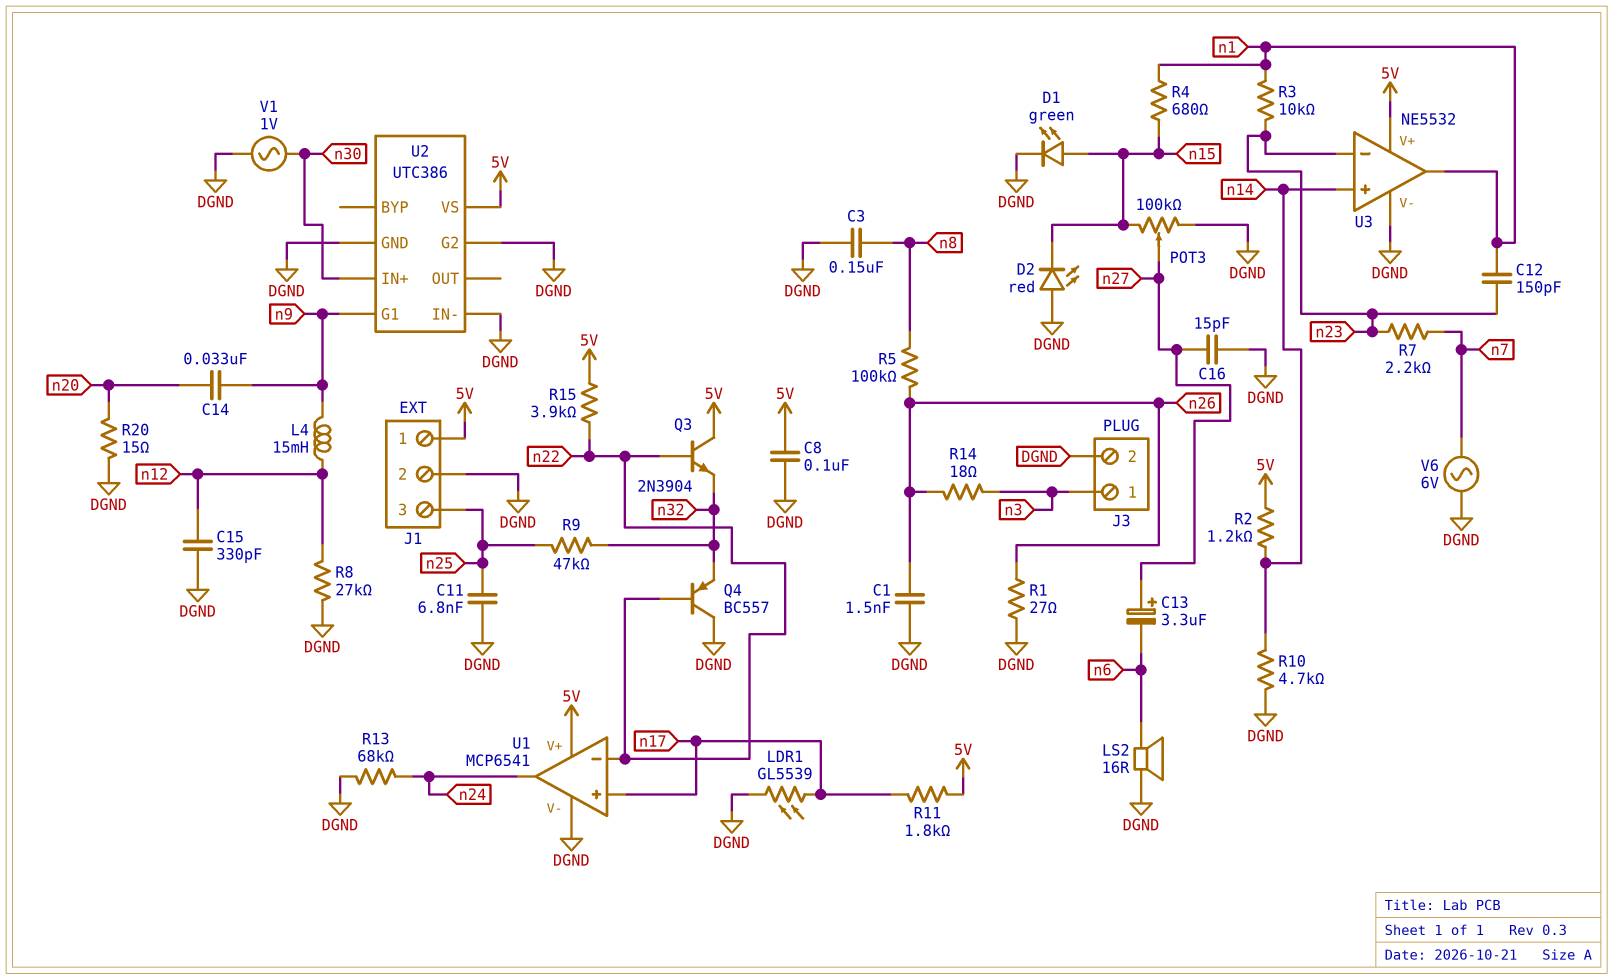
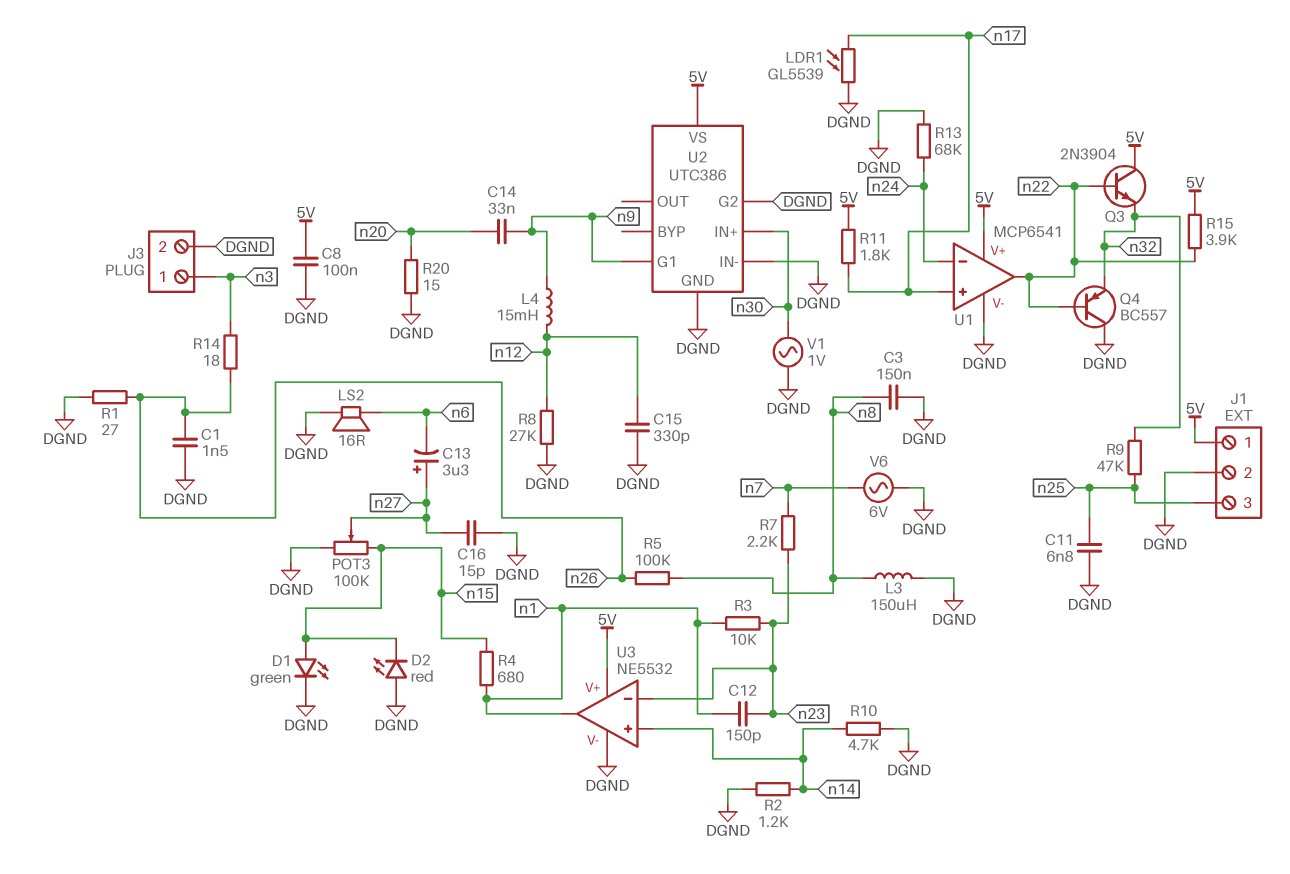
L3: none -> 150uH (DGND, n8)
R2: 1.2k (5V, n14) -> 1.2k (DGND, n14)
U1 pin in-: n22 -> n24
U1 pin out: n24 -> n22

